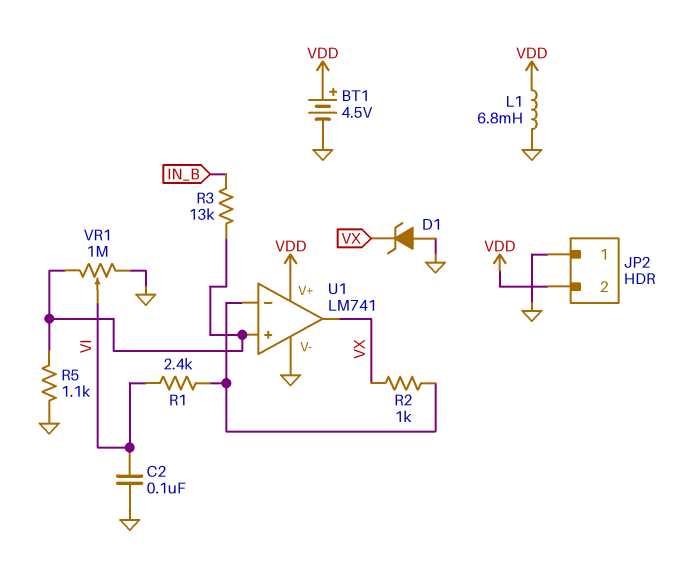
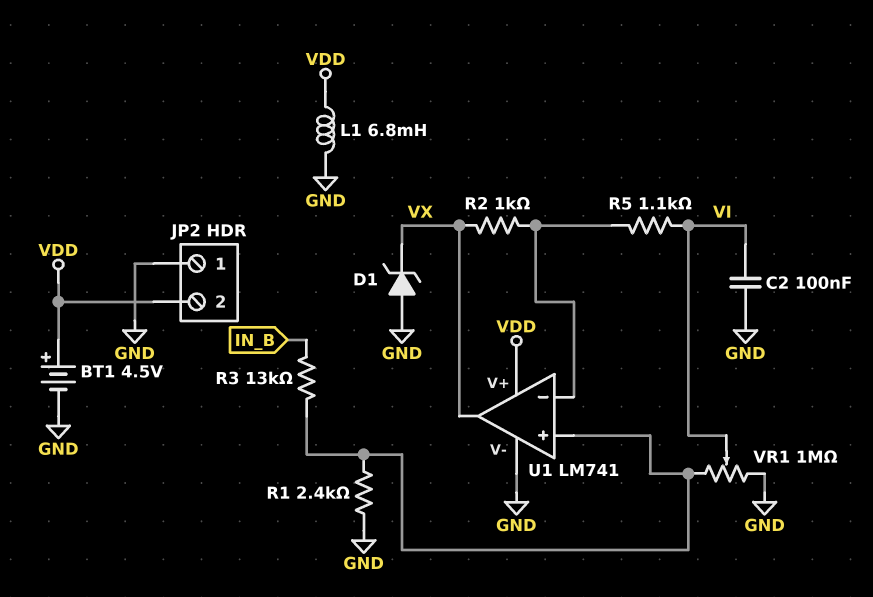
R1: 2.4k (U1/in-, VI) -> 2.4k (GND, U1/in+)
R5: 1.1k (GND, U1/in+) -> 1.1k (U1/in-, VI)

